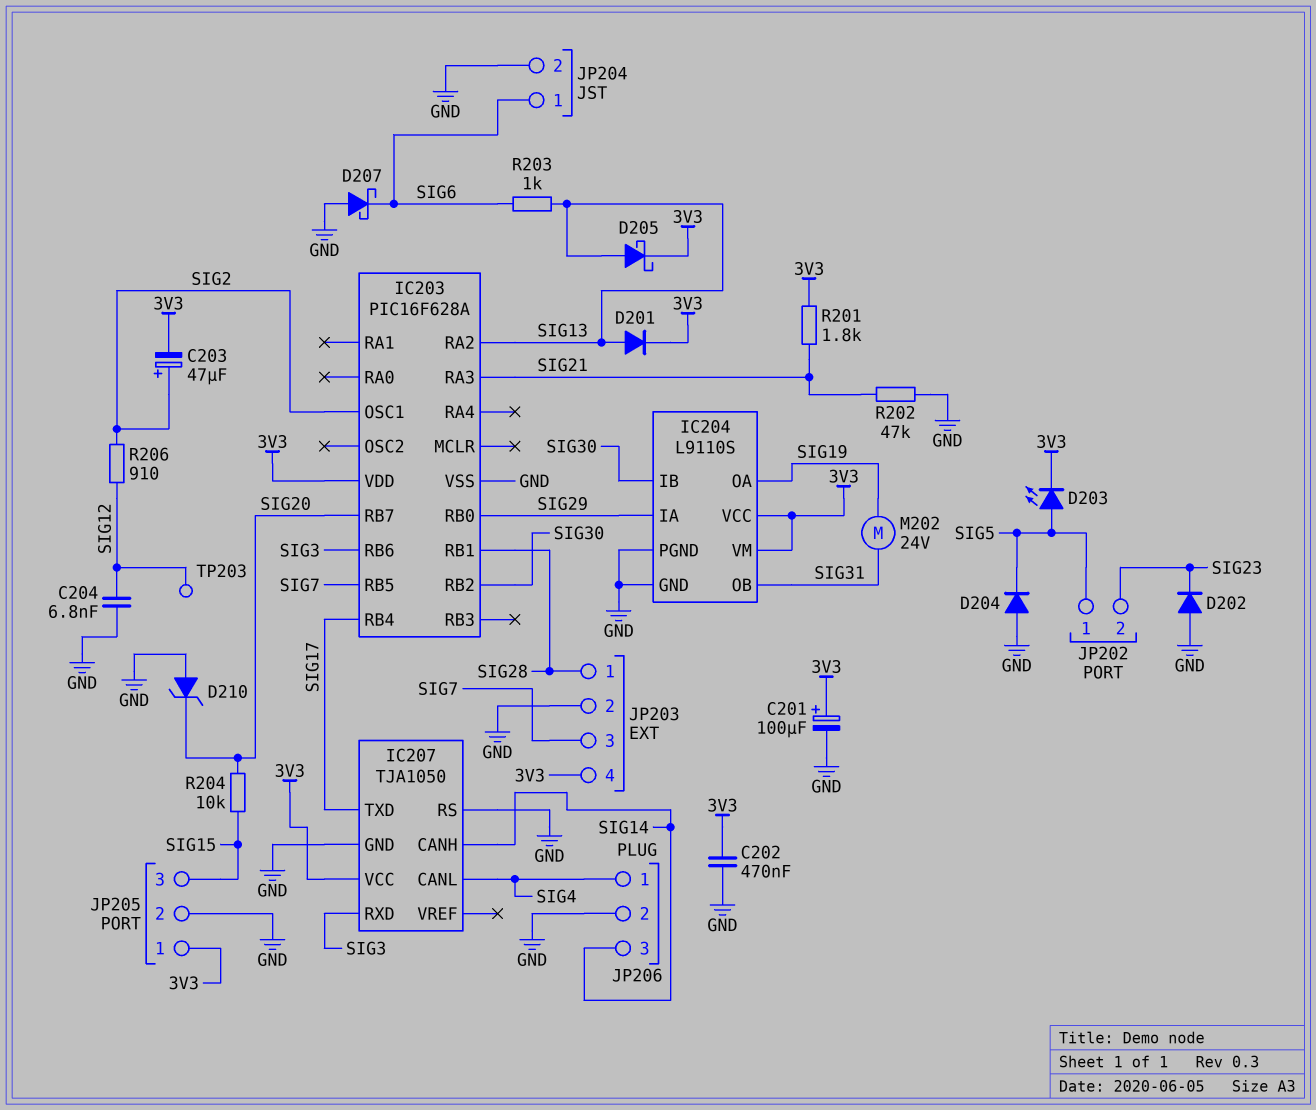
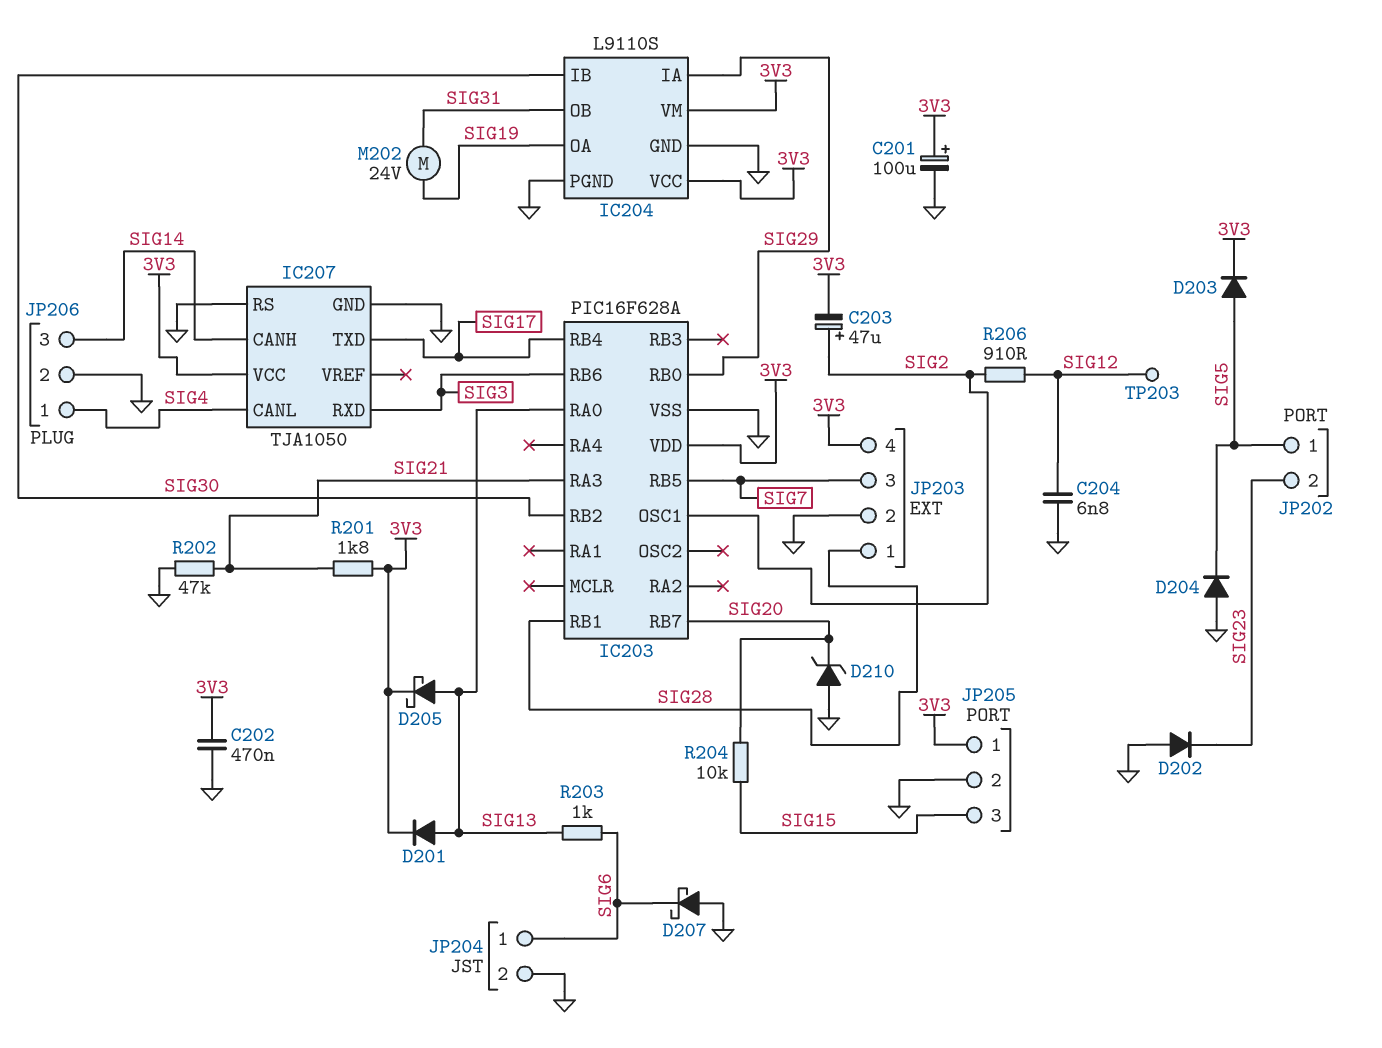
D203: LED (A SIG5, K 3V3) -> diode (A SIG5, K 3V3)
IC203 pin RA0: none -> SIG13
IC203 pin RA2: SIG13 -> none

